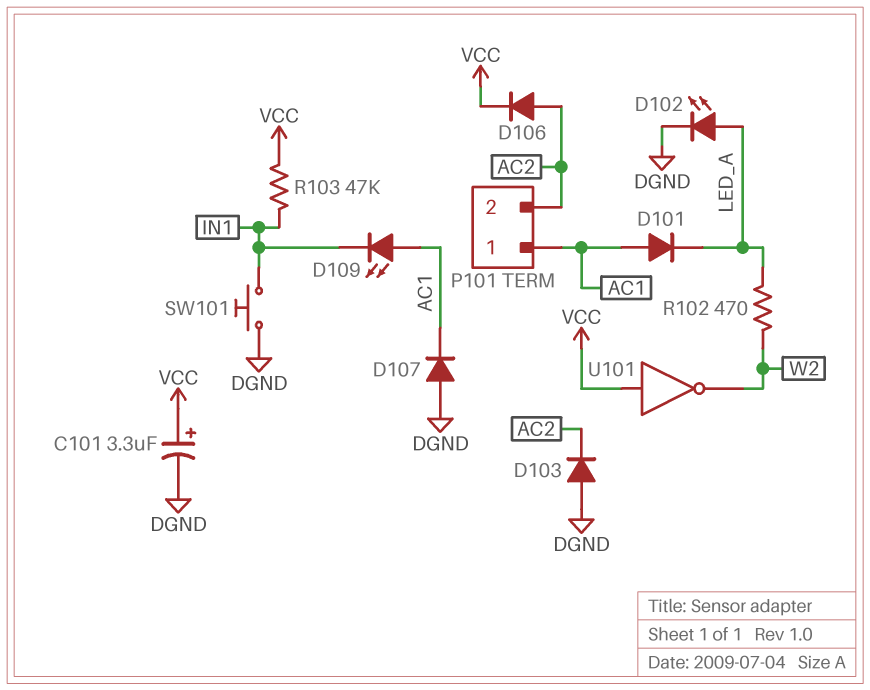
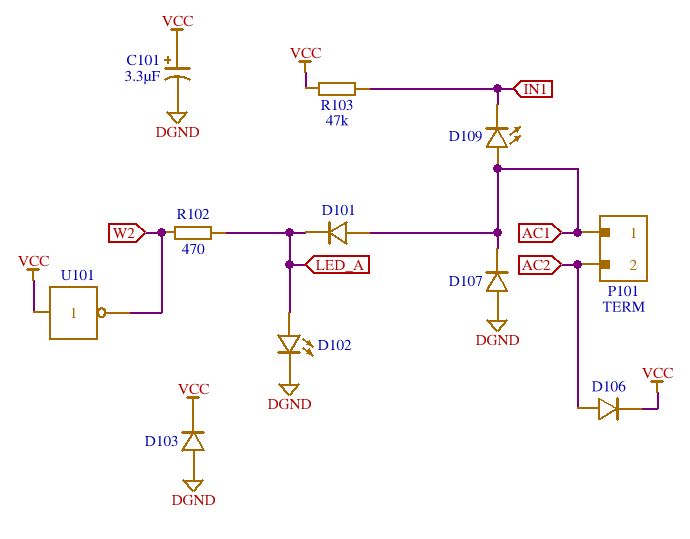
D103: diode (A DGND, K AC2) -> diode (A DGND, K VCC)
SW101: button (DGND, IN1) -> none

